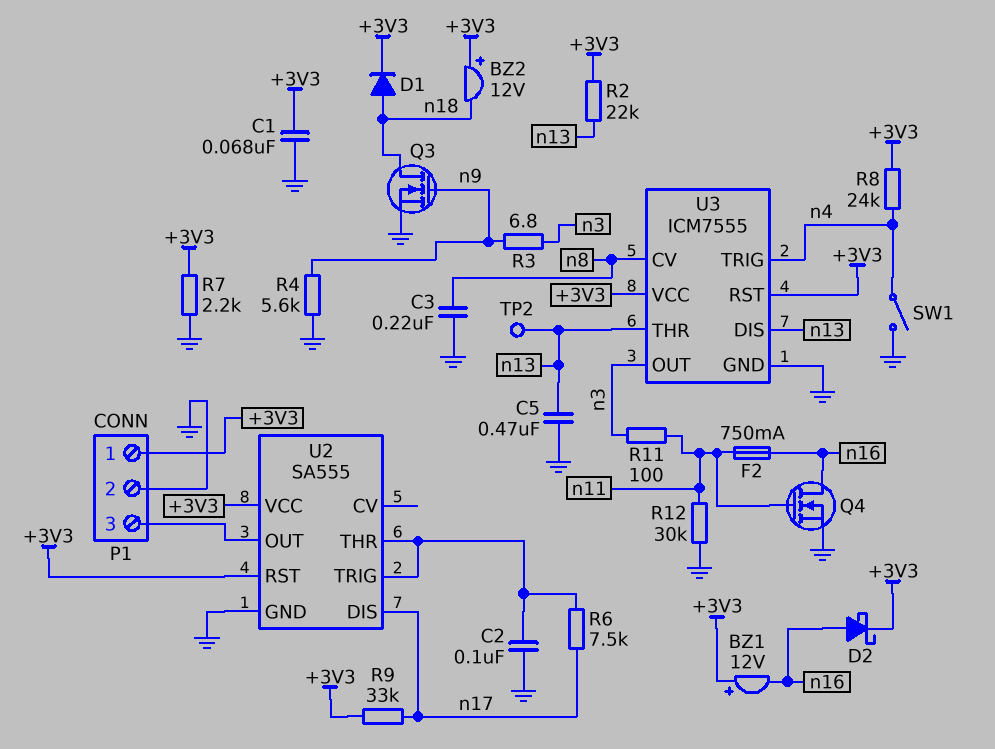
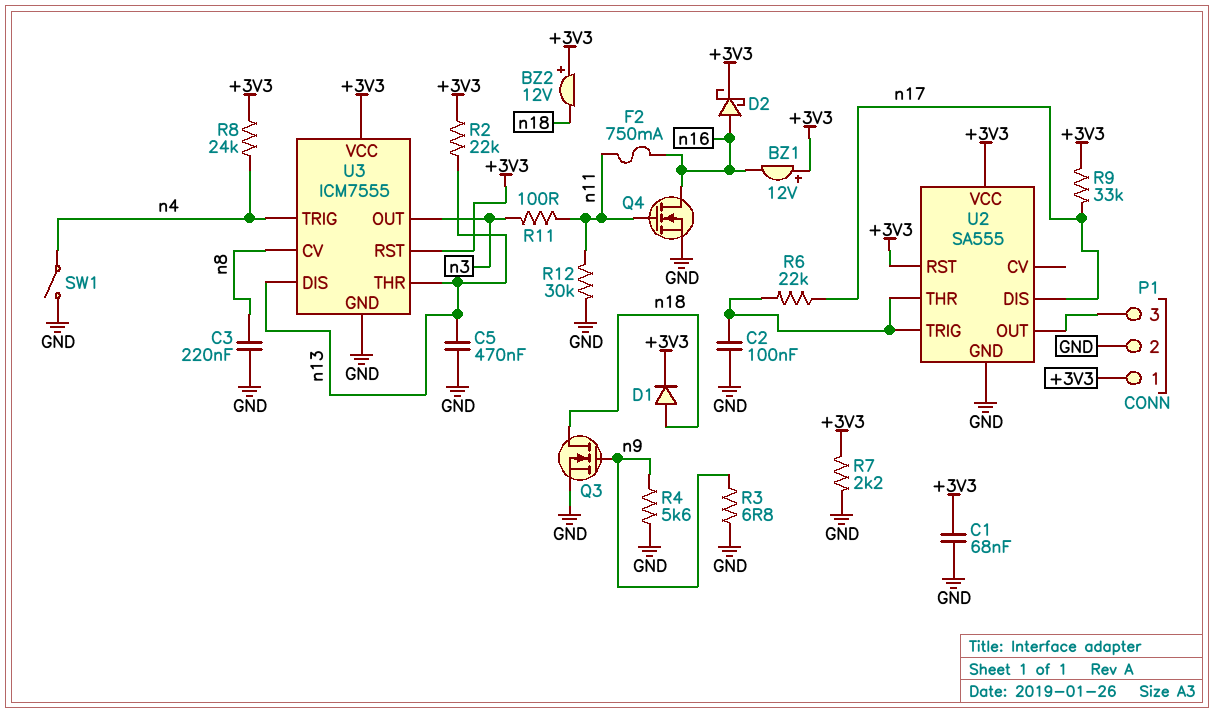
R3: 6.8 (n3, n9) -> 6.8 (GND, n9)
R6: 7.5k (U2/THR, n17) -> 22k (U2/THR, n17)
TP2: test point (n13) -> none

